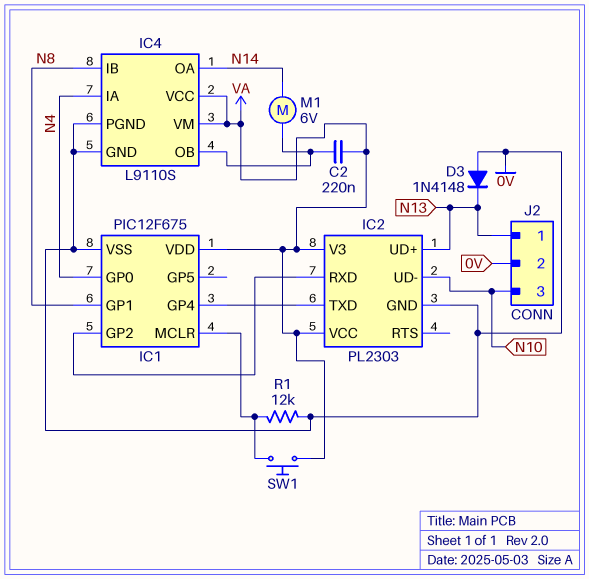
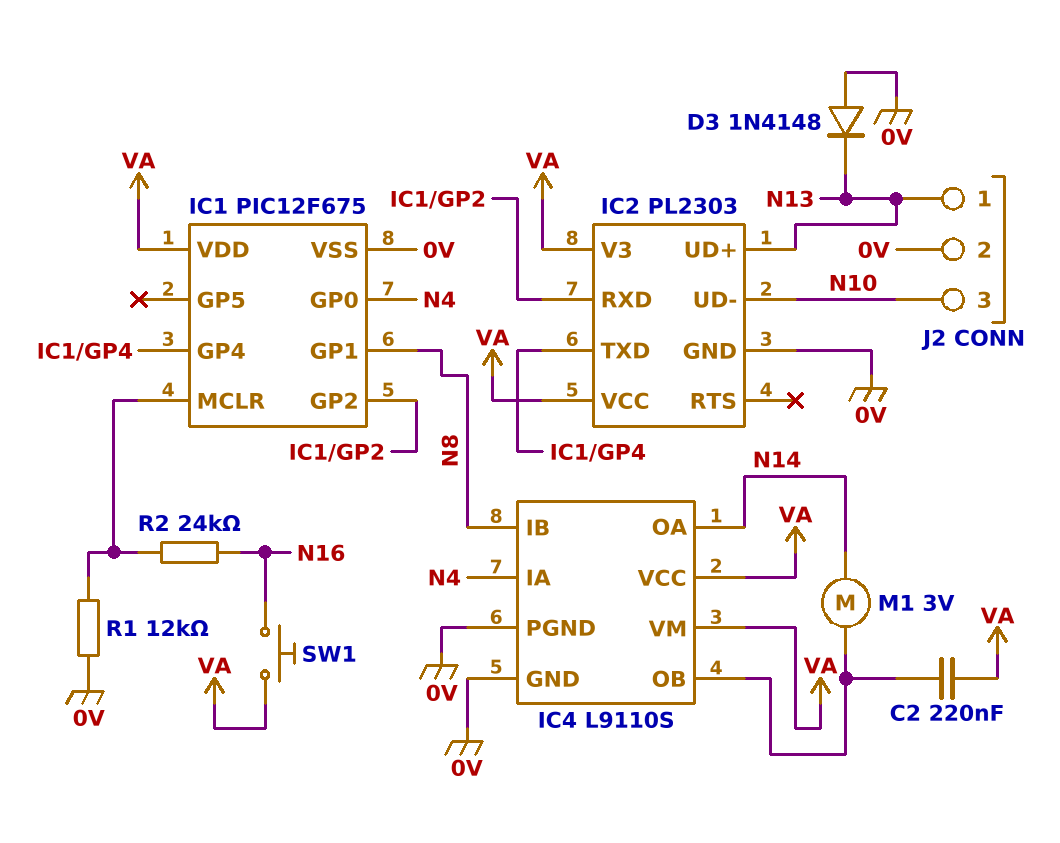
M1: motor 6V (IC4/OB, N14) -> motor 3V (IC4/OB, N14)
R2: none -> 24k (IC1/MCLR, N16)
SW1: button (IC1/MCLR, VA) -> button (N16, VA)

